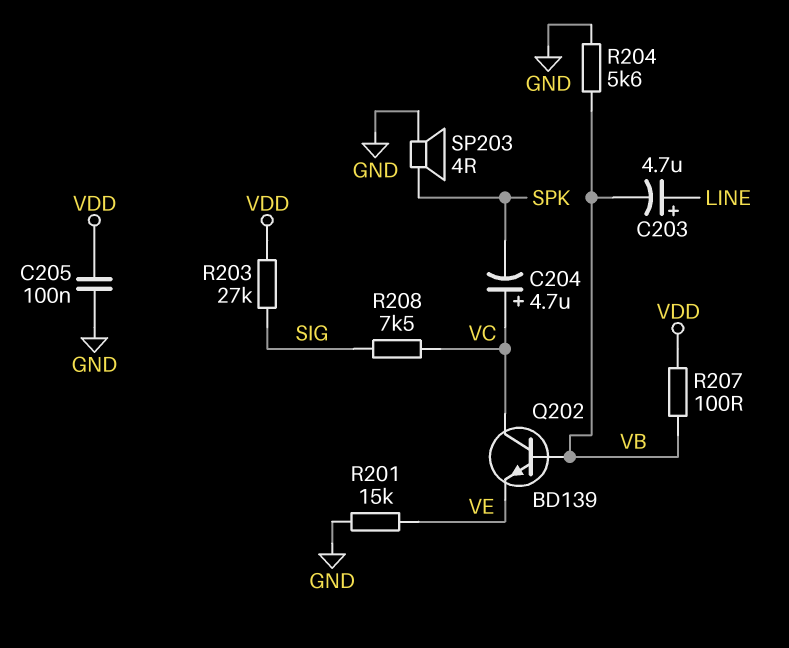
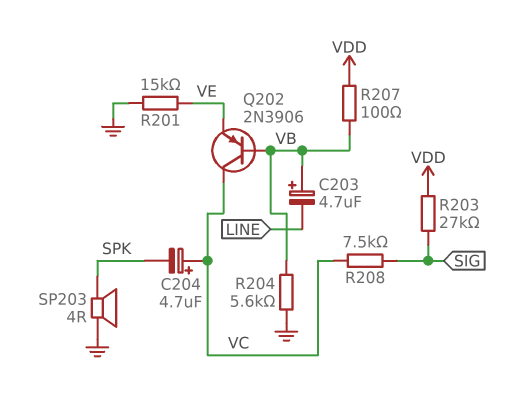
C203: 4.7uF (plus LINE, minus VB) -> 4.7uF (plus VB, minus LINE)
C205: 100nF (GND, VDD) -> none
Q202: NPN BD139 (B VB, C VC, E VE) -> PNP 2N3906 (B VB, C VC, E VE)

